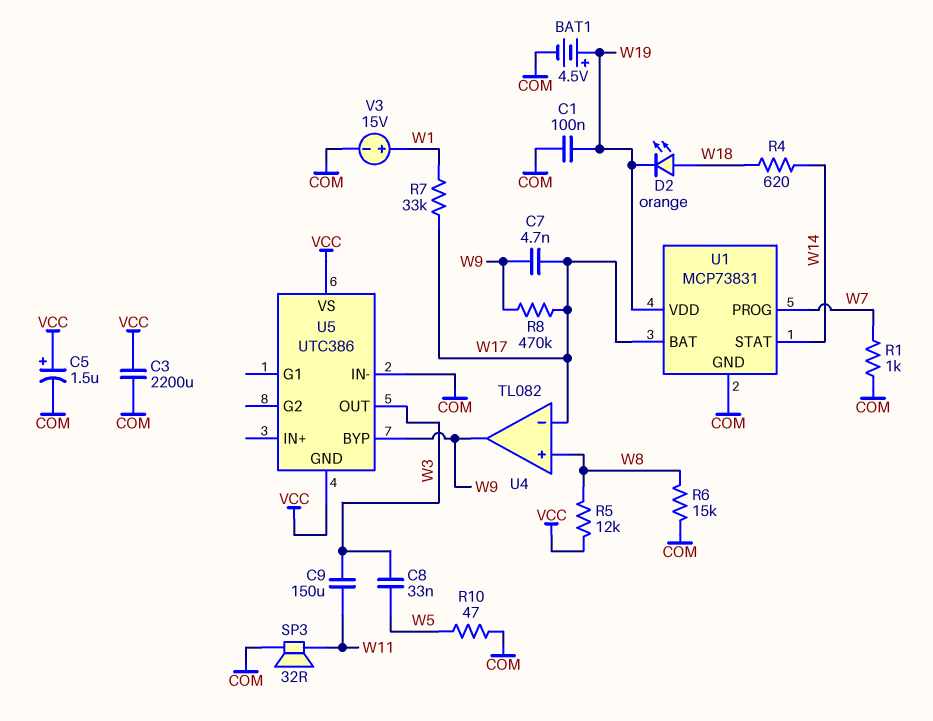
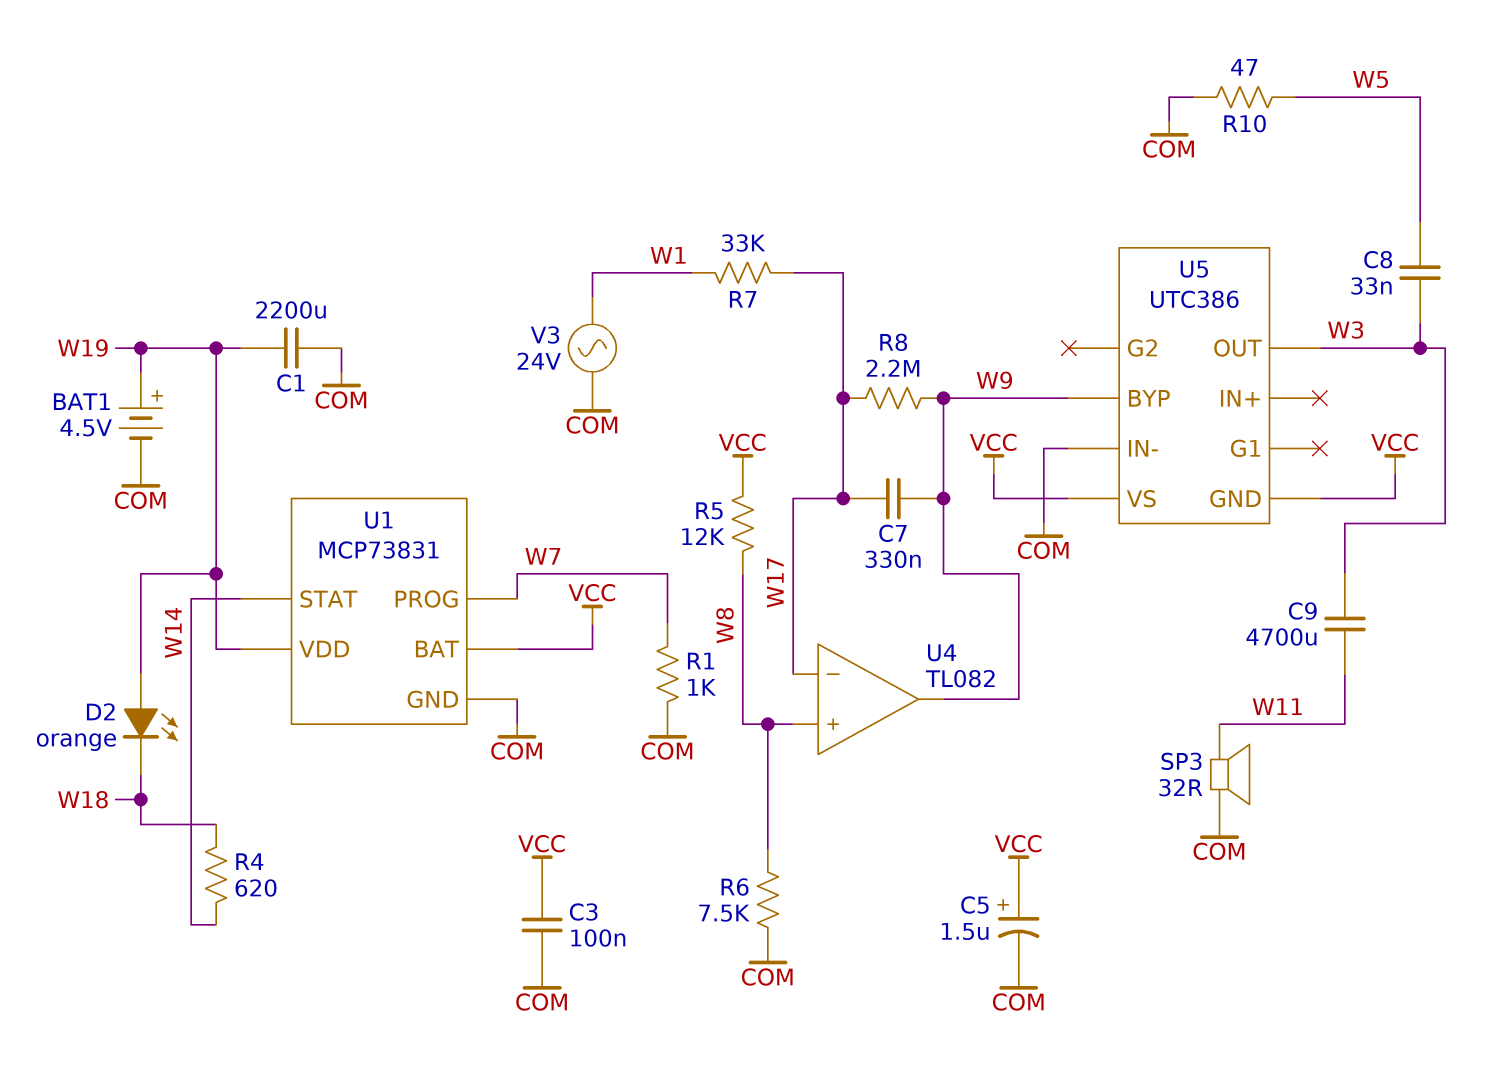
C1: 100nF (COM, W19) -> 2200uF (COM, W19)
C3: 2200uF (COM, VCC) -> 100nF (COM, VCC)
C7: 4.7nF (W9, W17) -> 330nF (W9, W17)
C9: 150uF (W3, W11) -> 4700uF (W3, W11)
D2: LED orange (A W18, K W19) -> LED orange (A W19, K W18)
R6: 15k (COM, W8) -> 7.5k (COM, W8)
R8: 470k (W9, W17) -> 2.2M (W9, W17)
U1 pin BAT: W17 -> VCC
V3: 15V (plus W1, minus COM) -> AC 24V (COM, W1)

